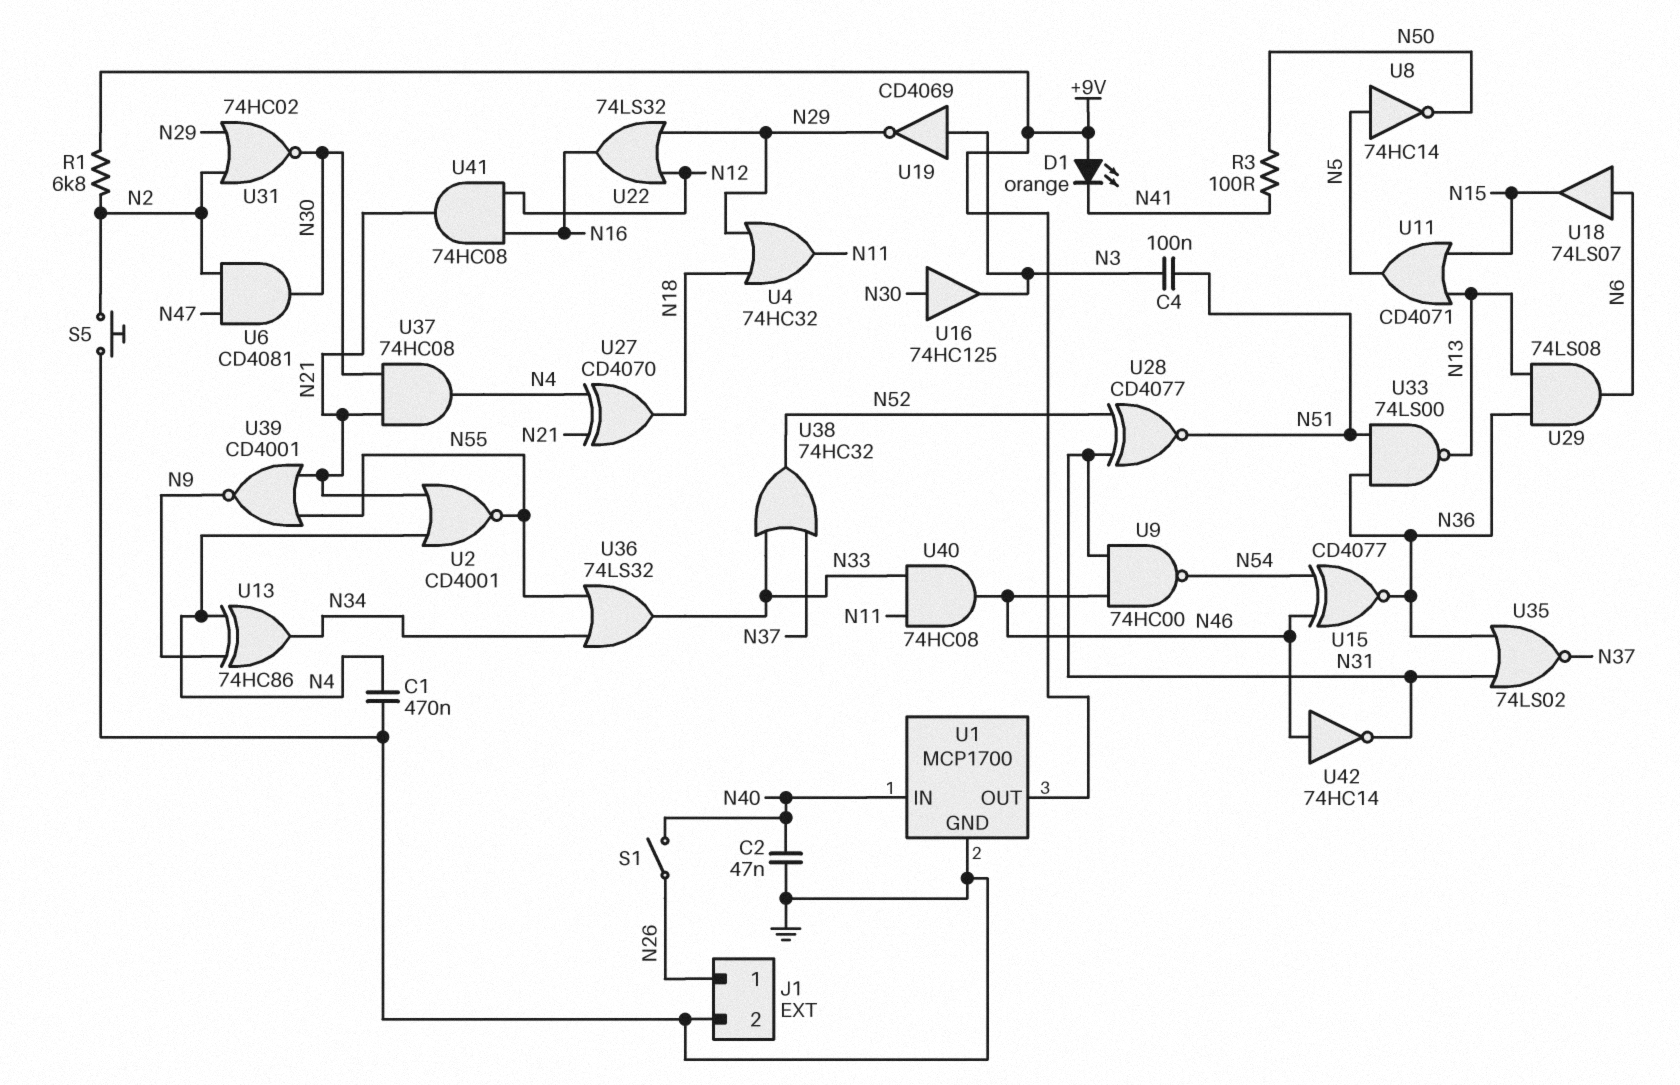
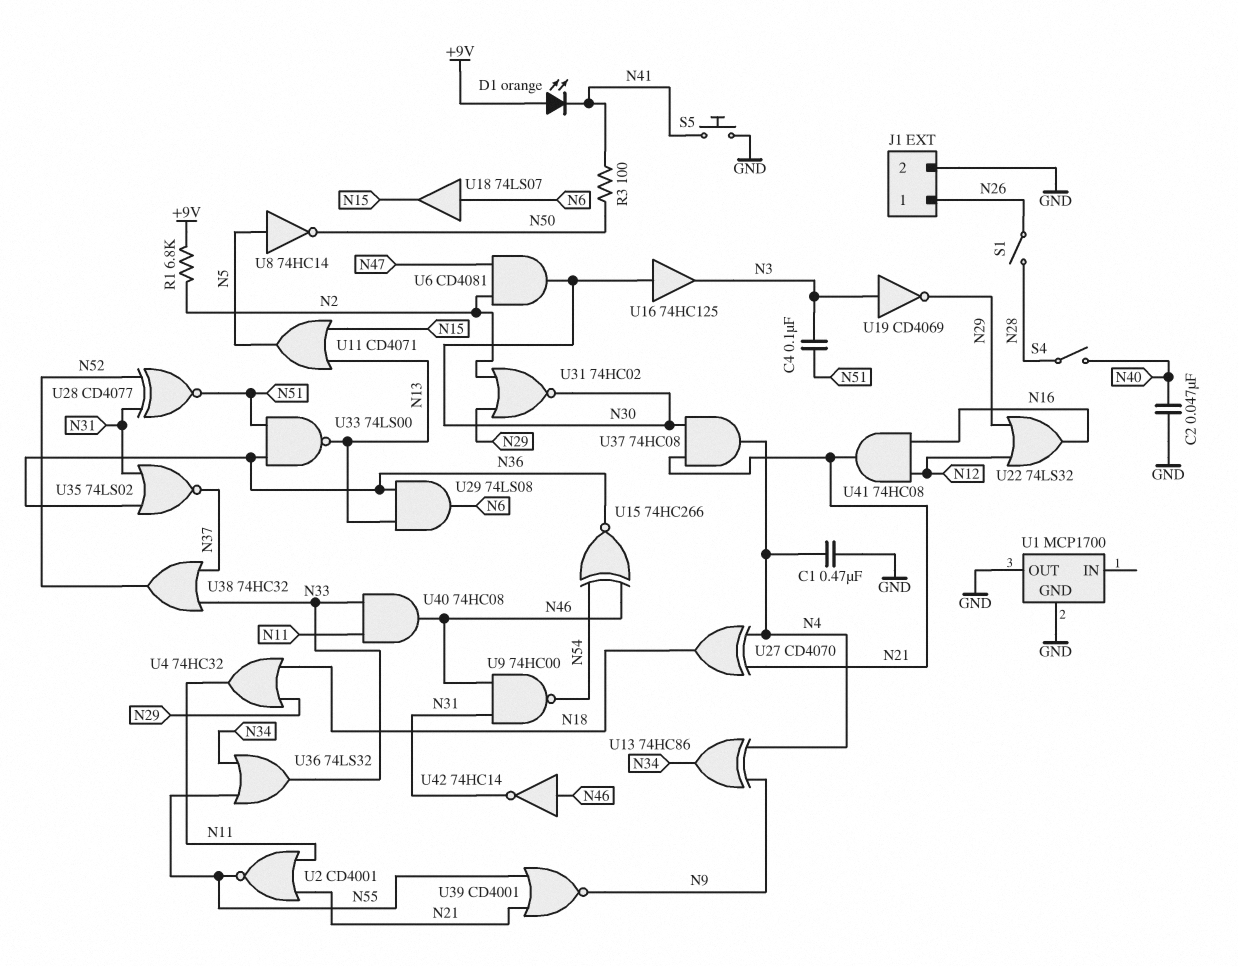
S1: switch (N26, N40) -> switch (N26, N28)
S4: none -> switch (N28, N40)
S5: button (GND, N2) -> button (GND, N41)
U1 pin IN: N40 -> none
U1 pin OUT: +9V -> GND
U2: NOR CD4001 (in N4, in N21, out N55) -> NOR CD4001 (in N11, in N21, out N55)
U15: XNOR CD4077 (in N46, in N54, out N36) -> XNOR 74HC266 (in N46, in N54, out N36)

